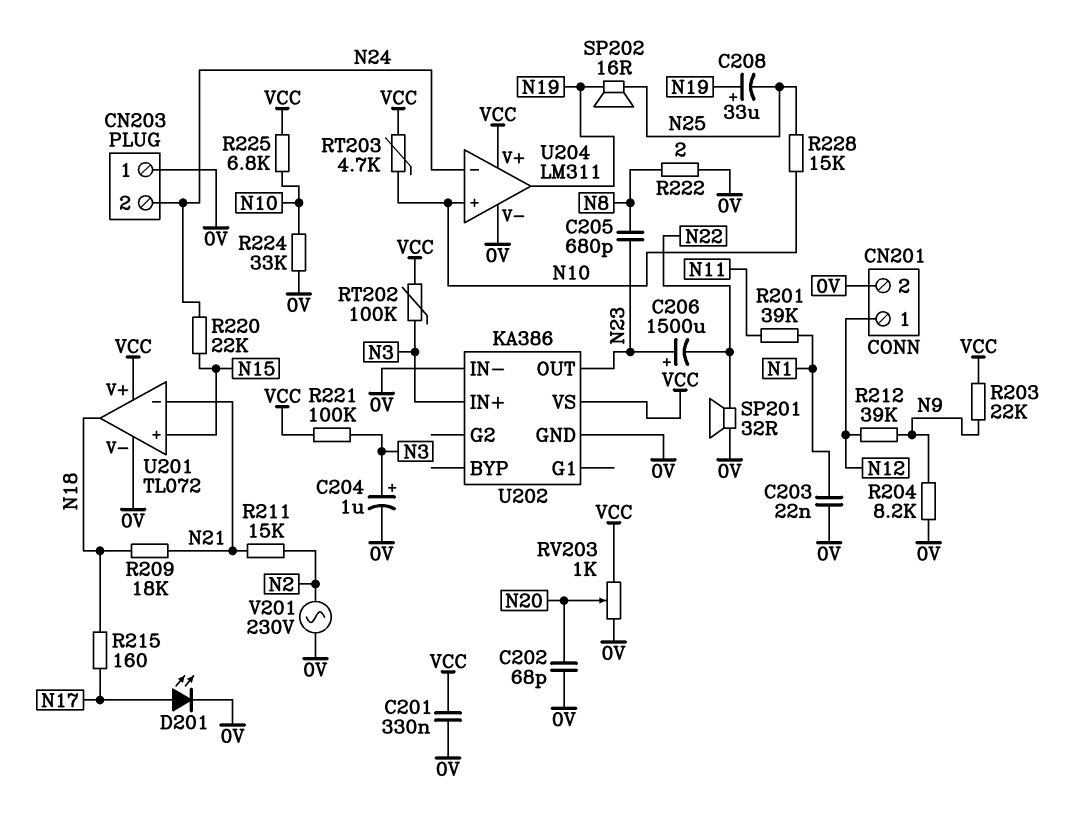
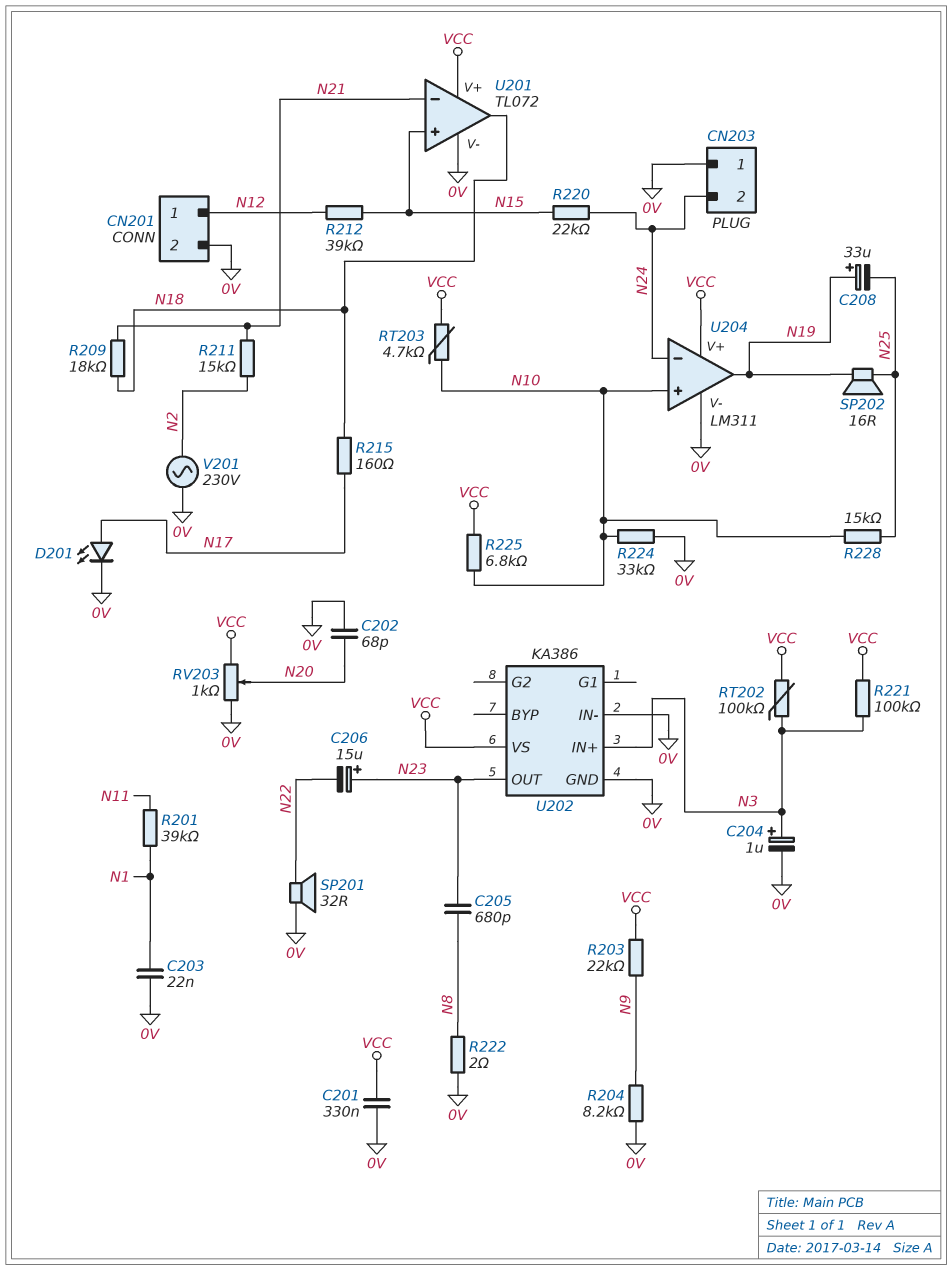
C206: 1500uF (plus N23, minus N22) -> 15uF (plus N23, minus N22)
R212: 39k (N9, N12) -> 39k (N12, N15)

